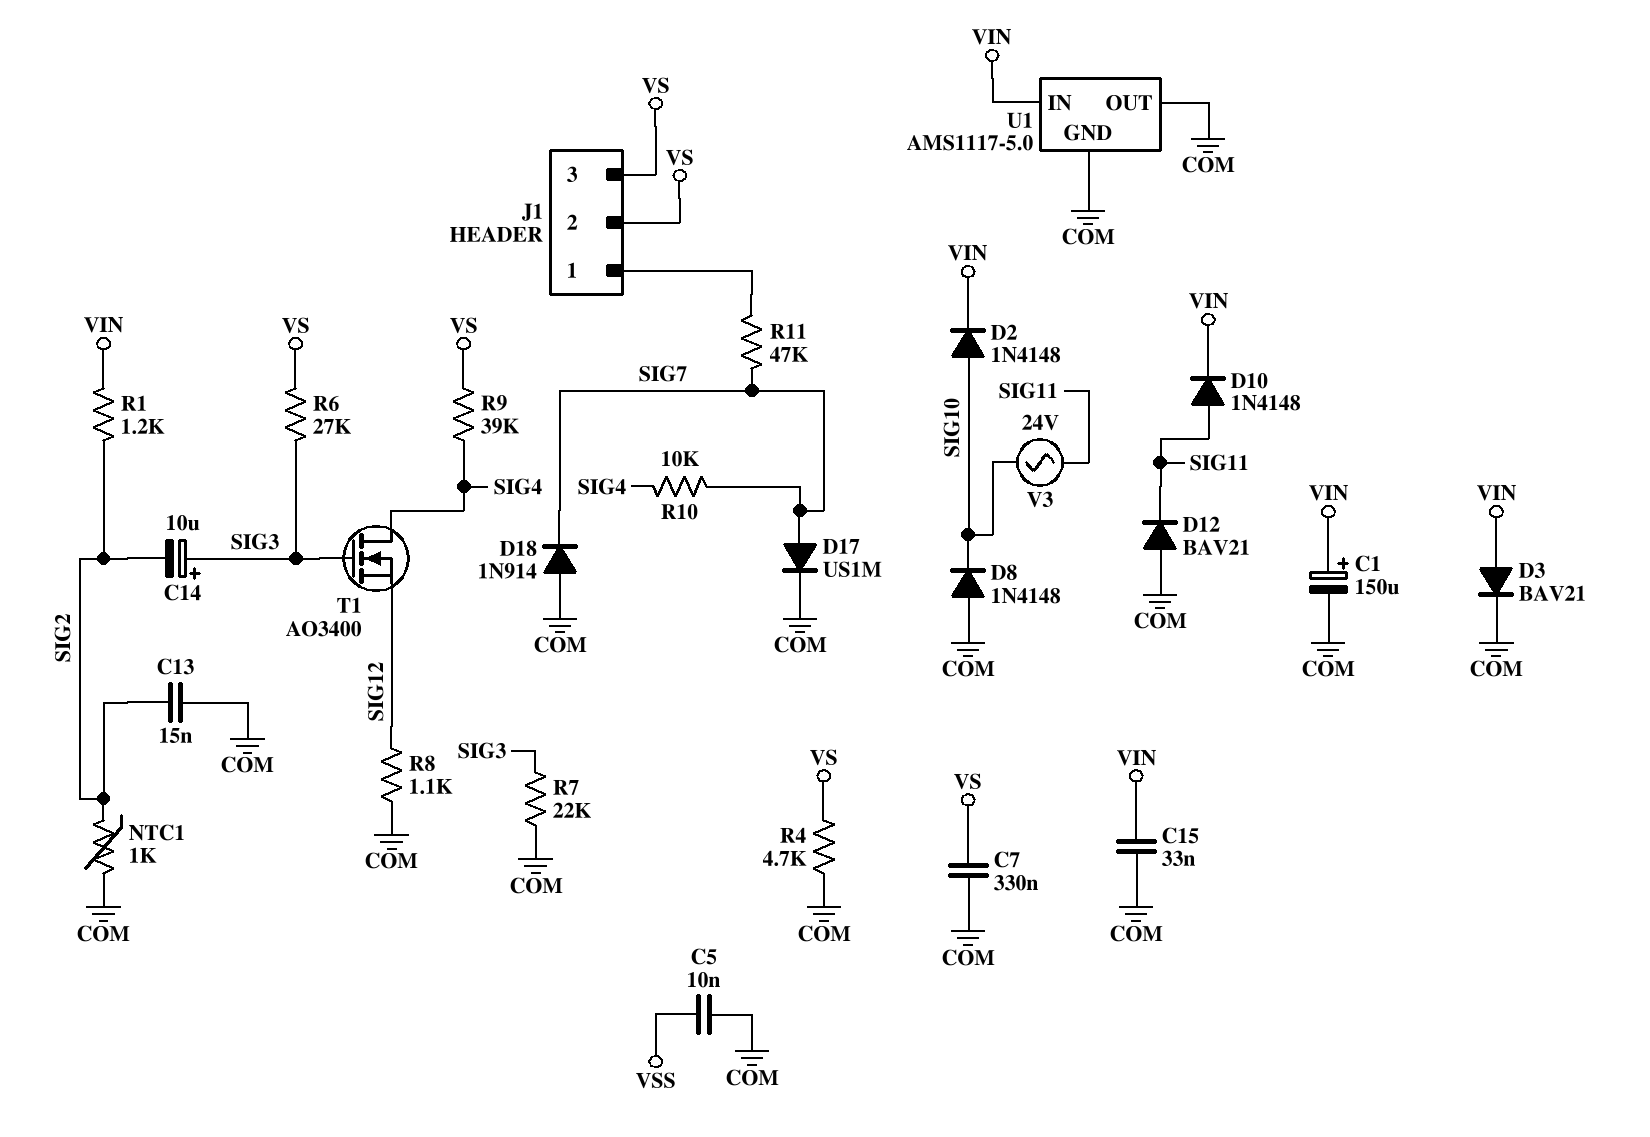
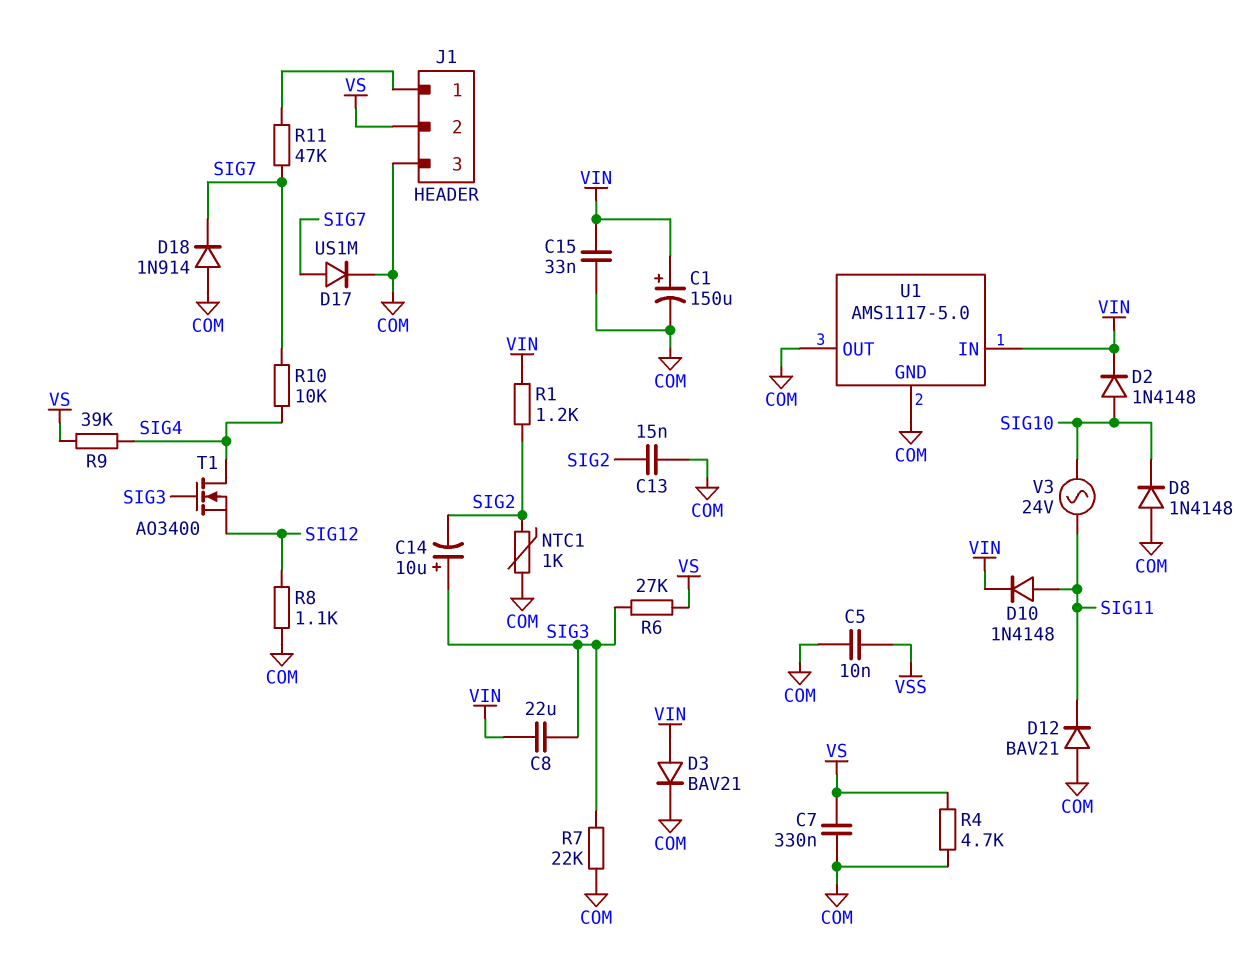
C8: none -> 22uF (SIG3, VIN)
J1 pin 3: VS -> COM

